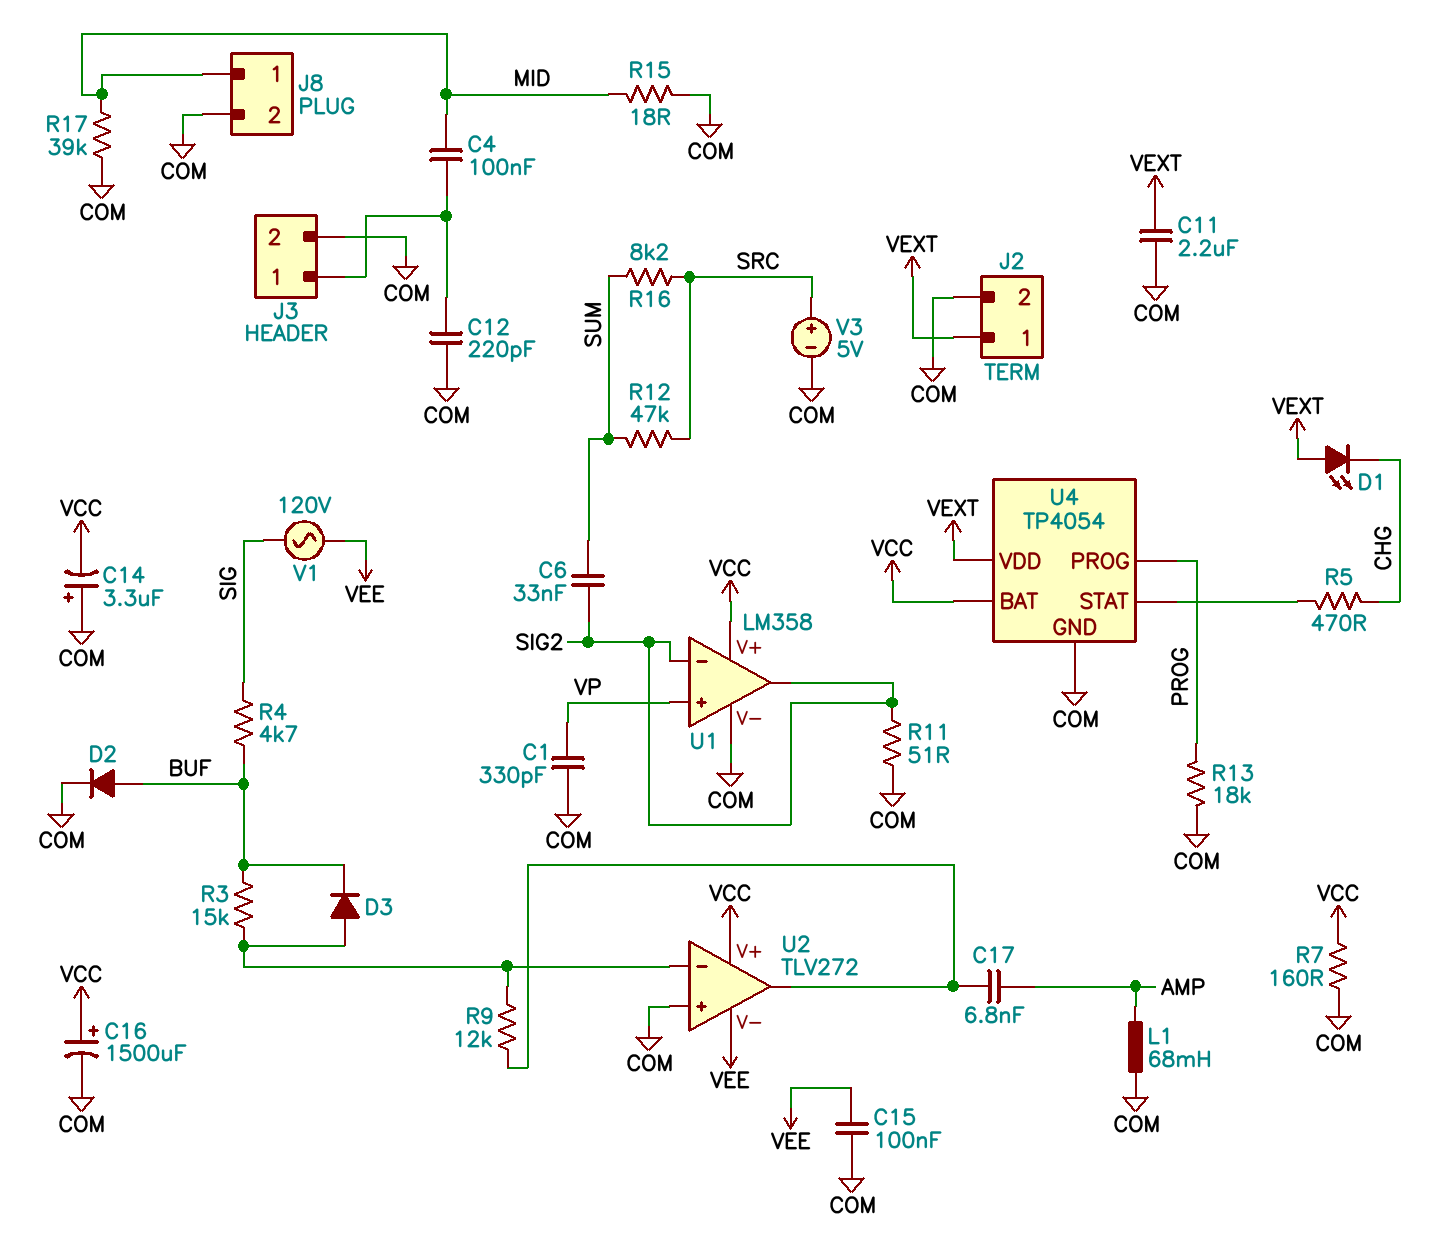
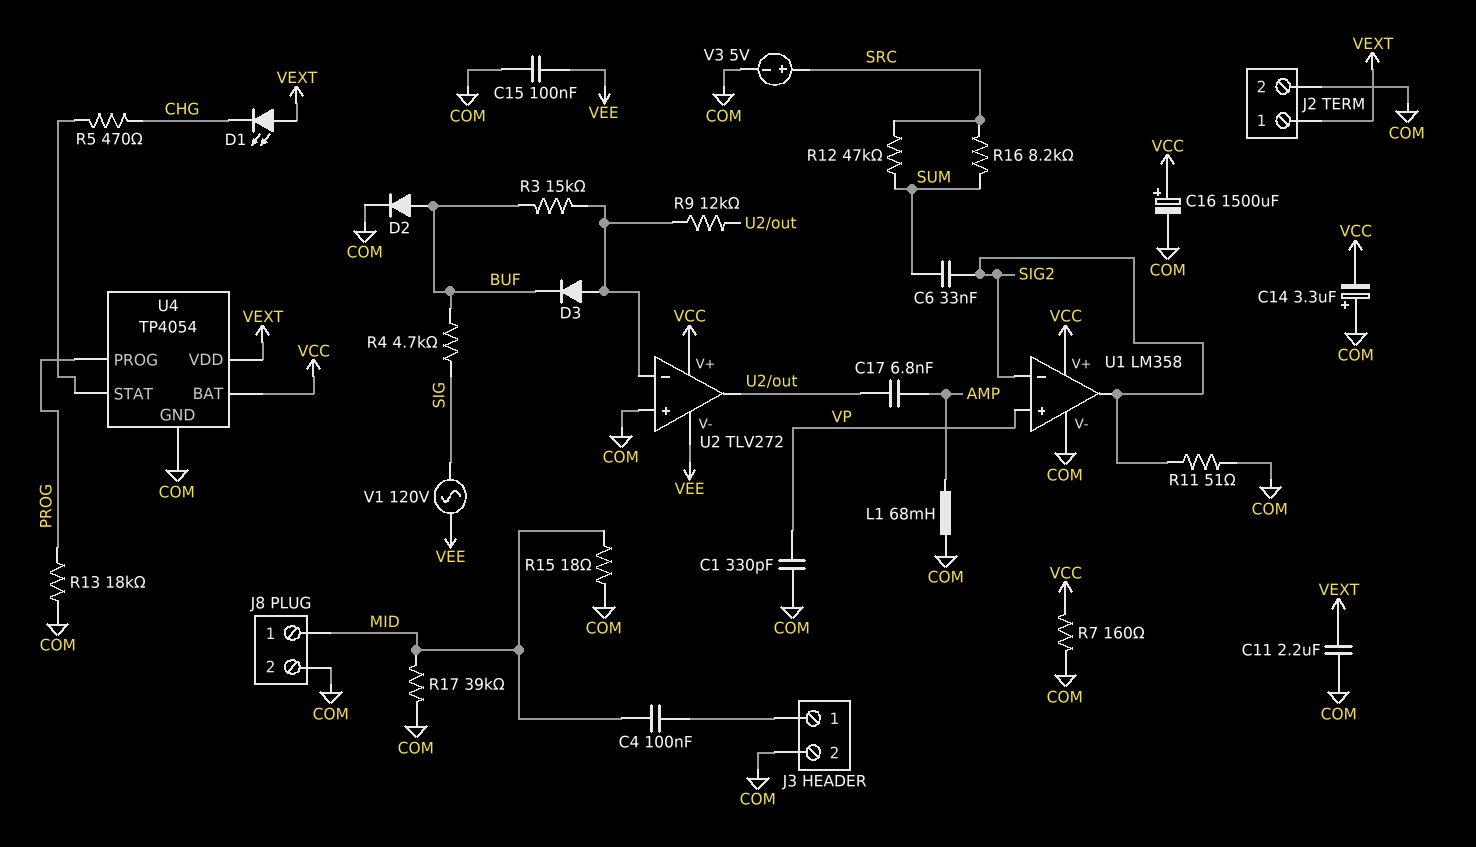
C12: 220pF (COM, J3/1) -> none

